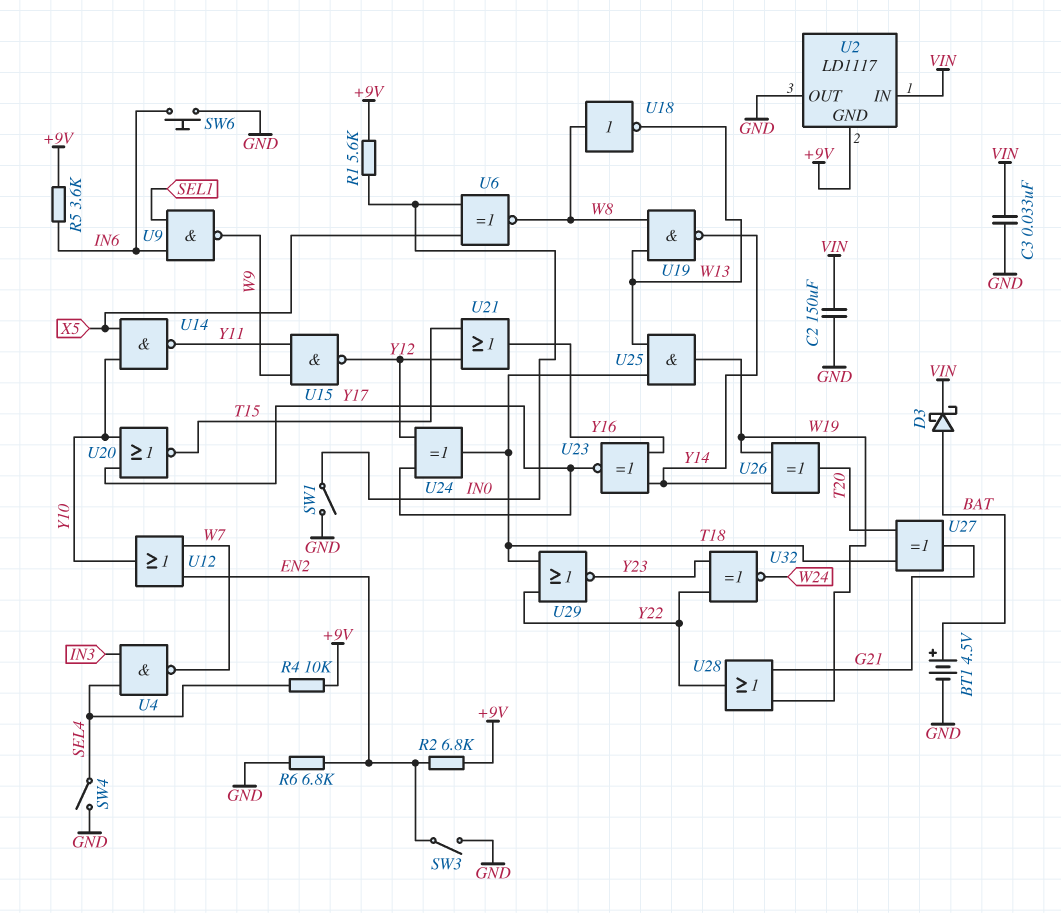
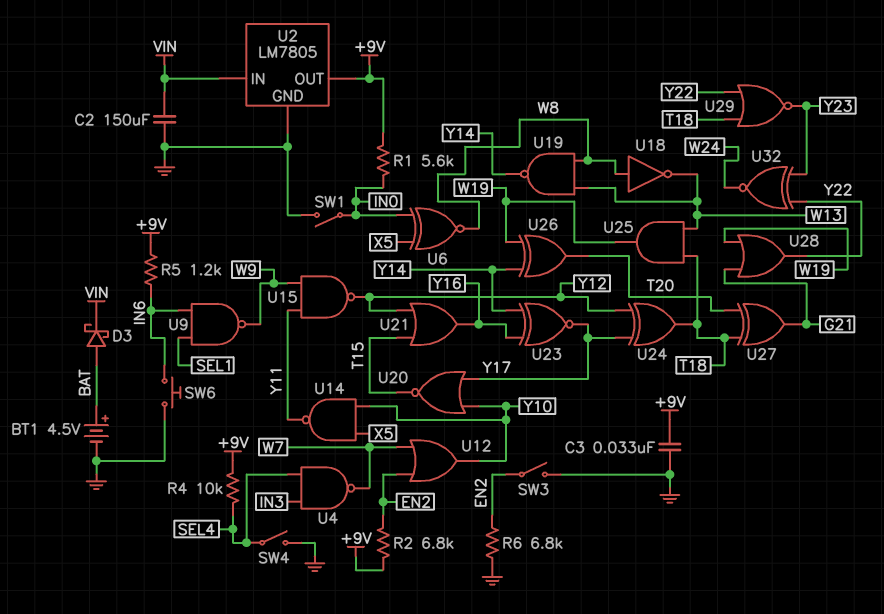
C3: 33nF (GND, VIN) -> 33nF (+9V, GND)
R5: 3.6k (+9V, IN6) -> 1.2k (+9V, IN6)
U2: LD1117 -> LM7805
U2 pin GND: +9V -> GND
U2 pin OUT: GND -> +9V

